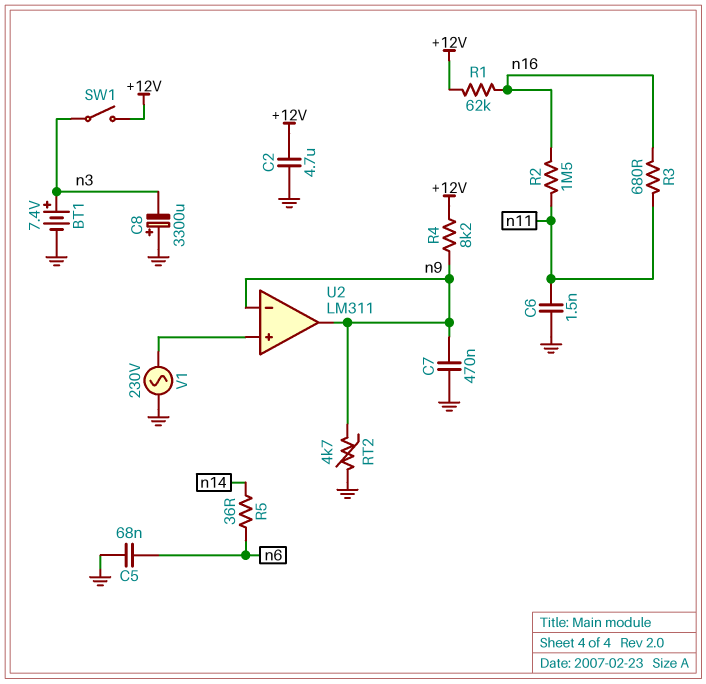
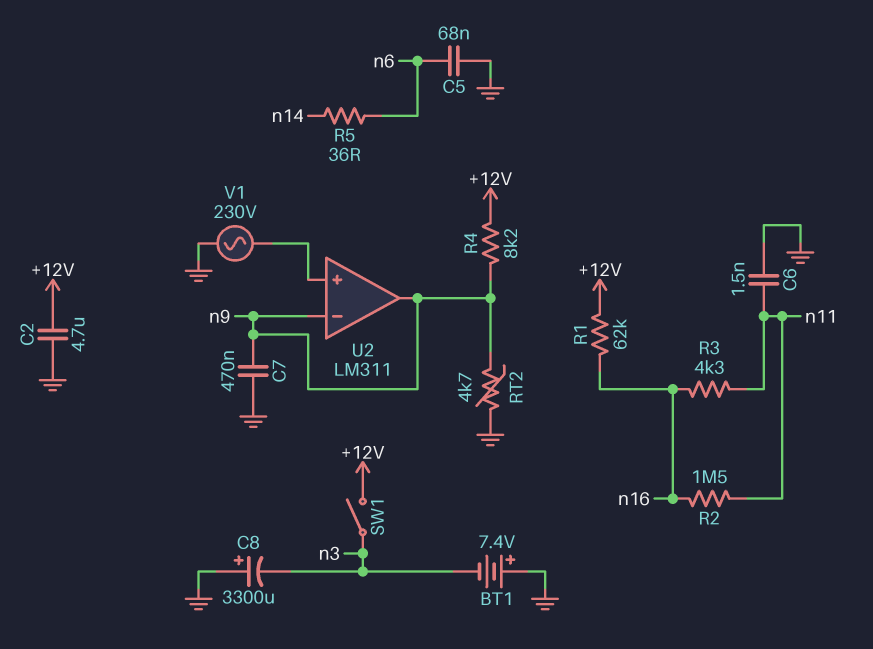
BT1: 7.4V (plus n3, minus GND) -> 7.4V (plus GND, minus n3)
R3: 680 (n11, n16) -> 4.3k (n11, n16)

